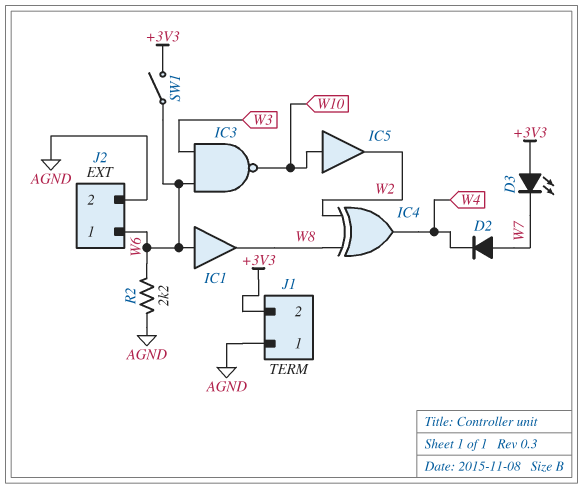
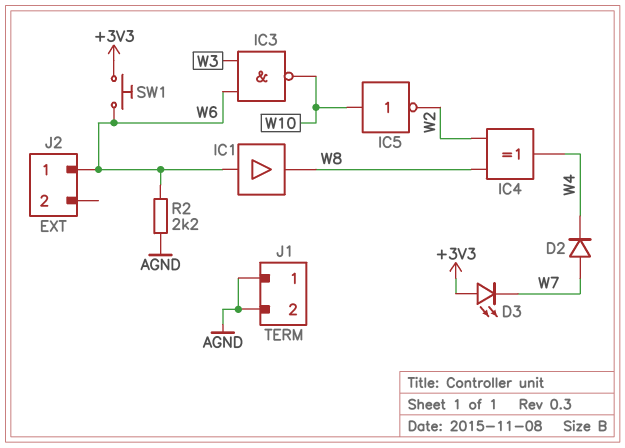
IC5: buffer (in W10, out W2) -> NOT (in W10, out W2)
J1 pin 2: +3V3 -> AGND
J2 pin 2: AGND -> none
SW1: switch (+3V3, W6) -> button (+3V3, W6)

